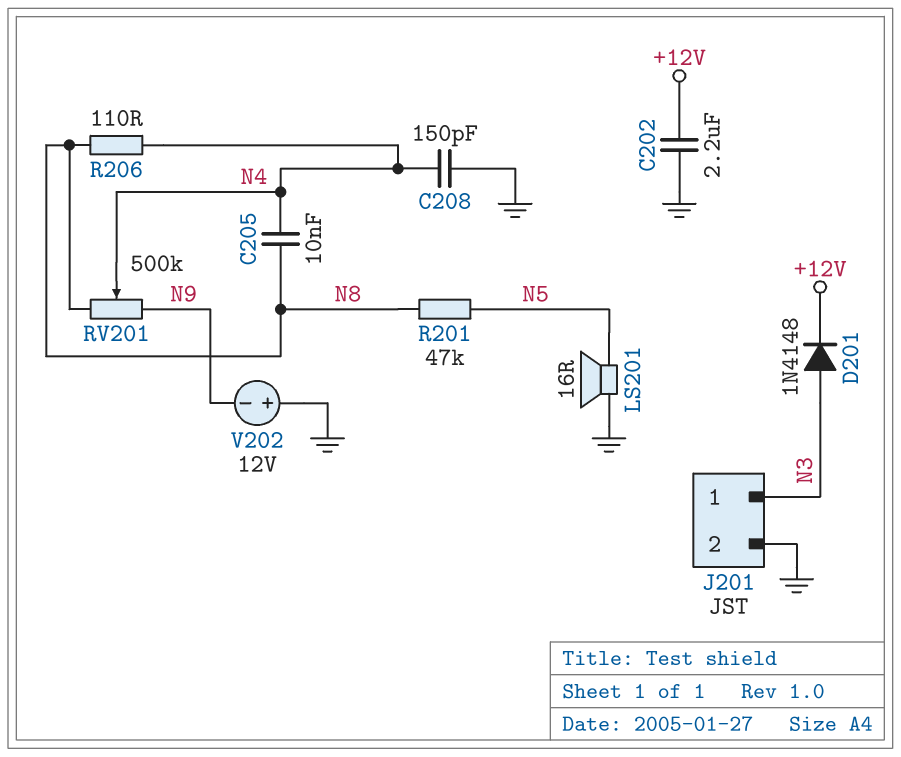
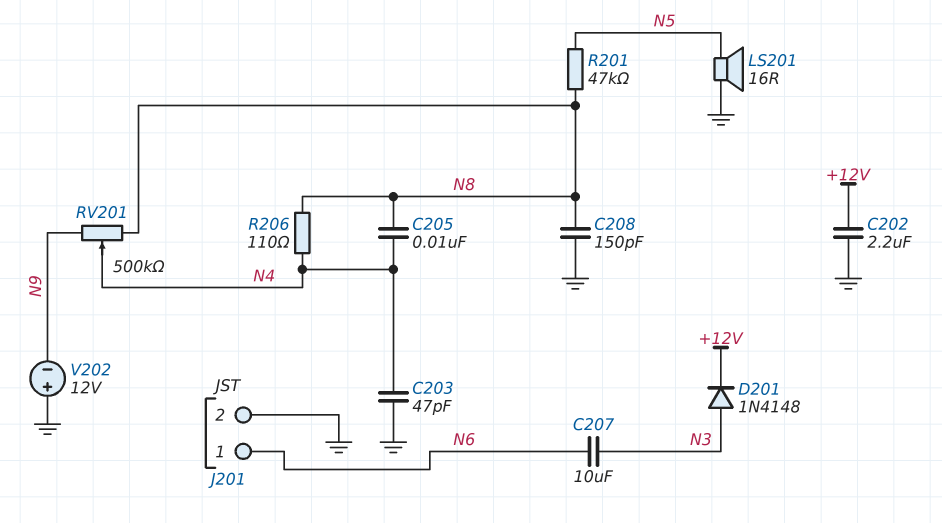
C203: none -> 47pF (GND, N4)
C207: none -> 10uF (N3, N6)
C208: 150pF (GND, N4) -> 150pF (GND, N8)
J201 pin 1: N3 -> N6

